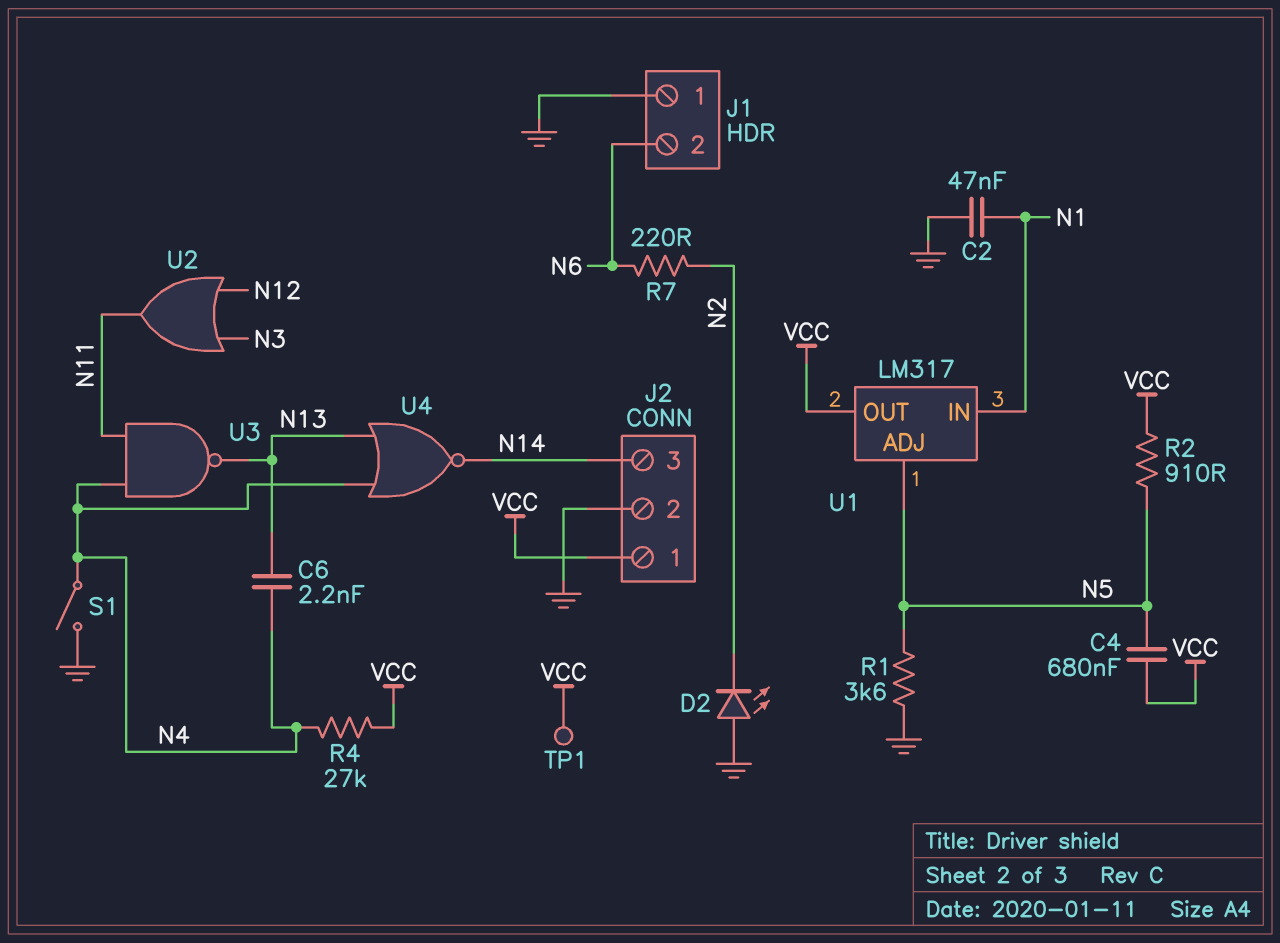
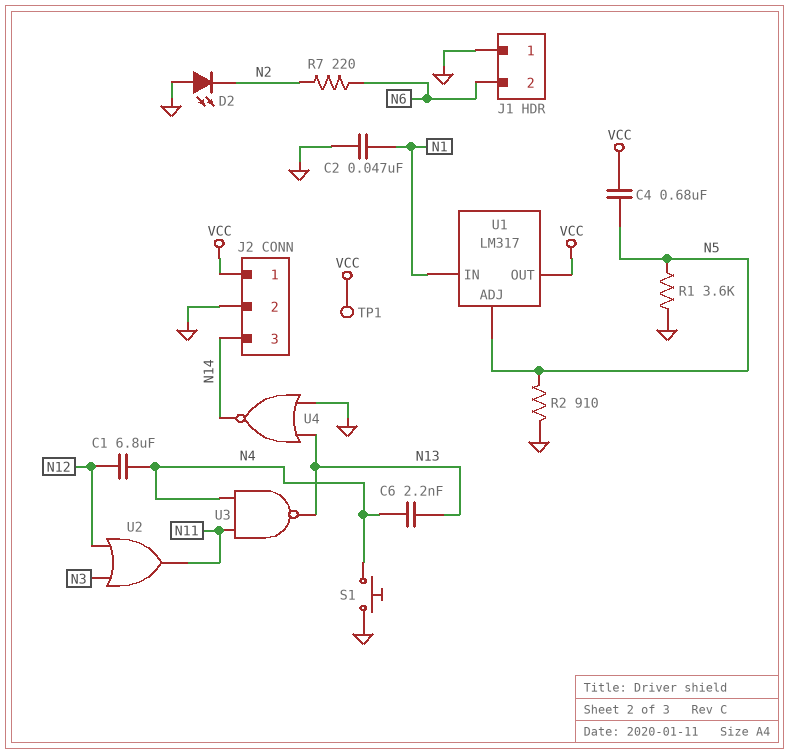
C1: none -> 6.8uF (N4, N12)
R2: 910 (N5, VCC) -> 910 (GND, N5)
R4: 27k (N4, VCC) -> none
S1: switch (GND, N4) -> button (GND, N4)
U4: NOR (in N4, in N13, out N14) -> NOR (in GND, in N13, out N14)

